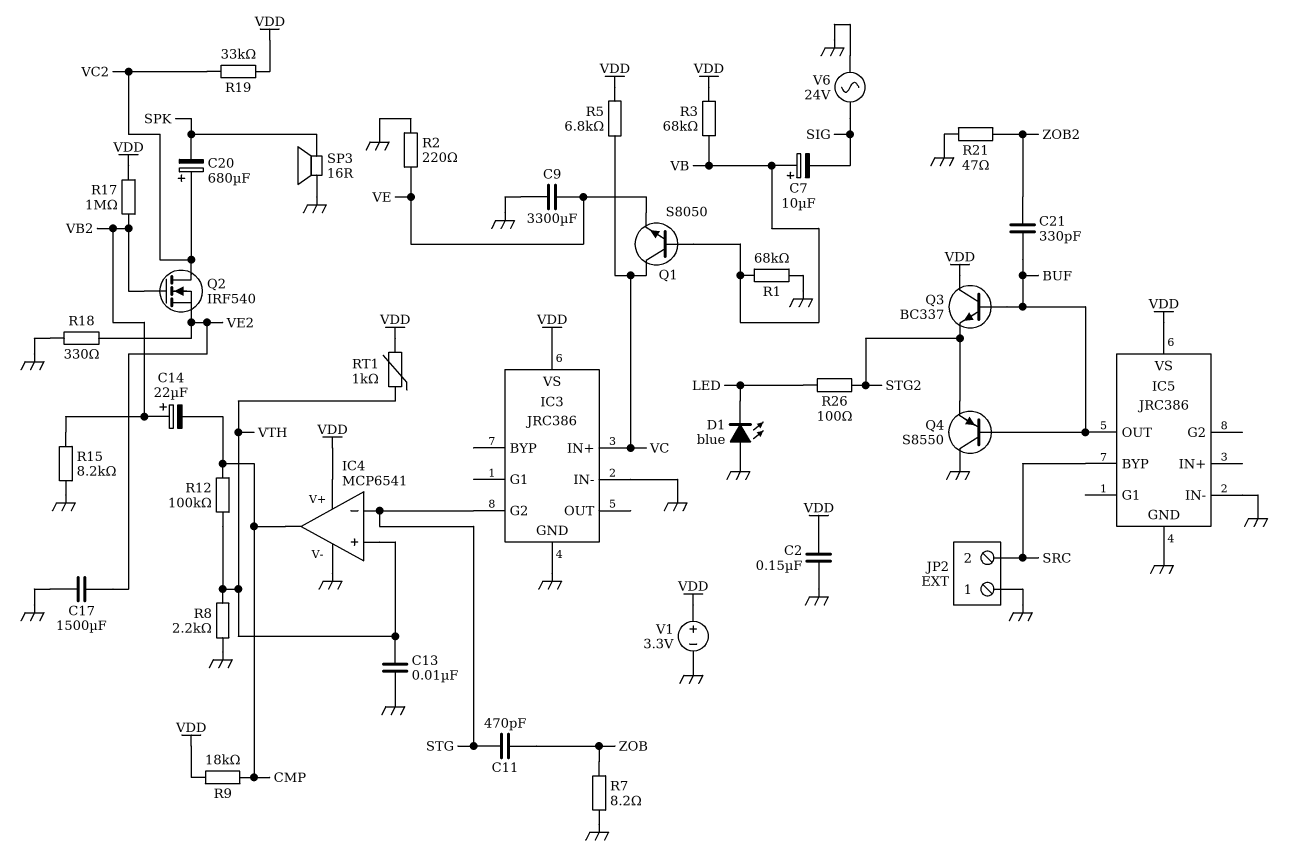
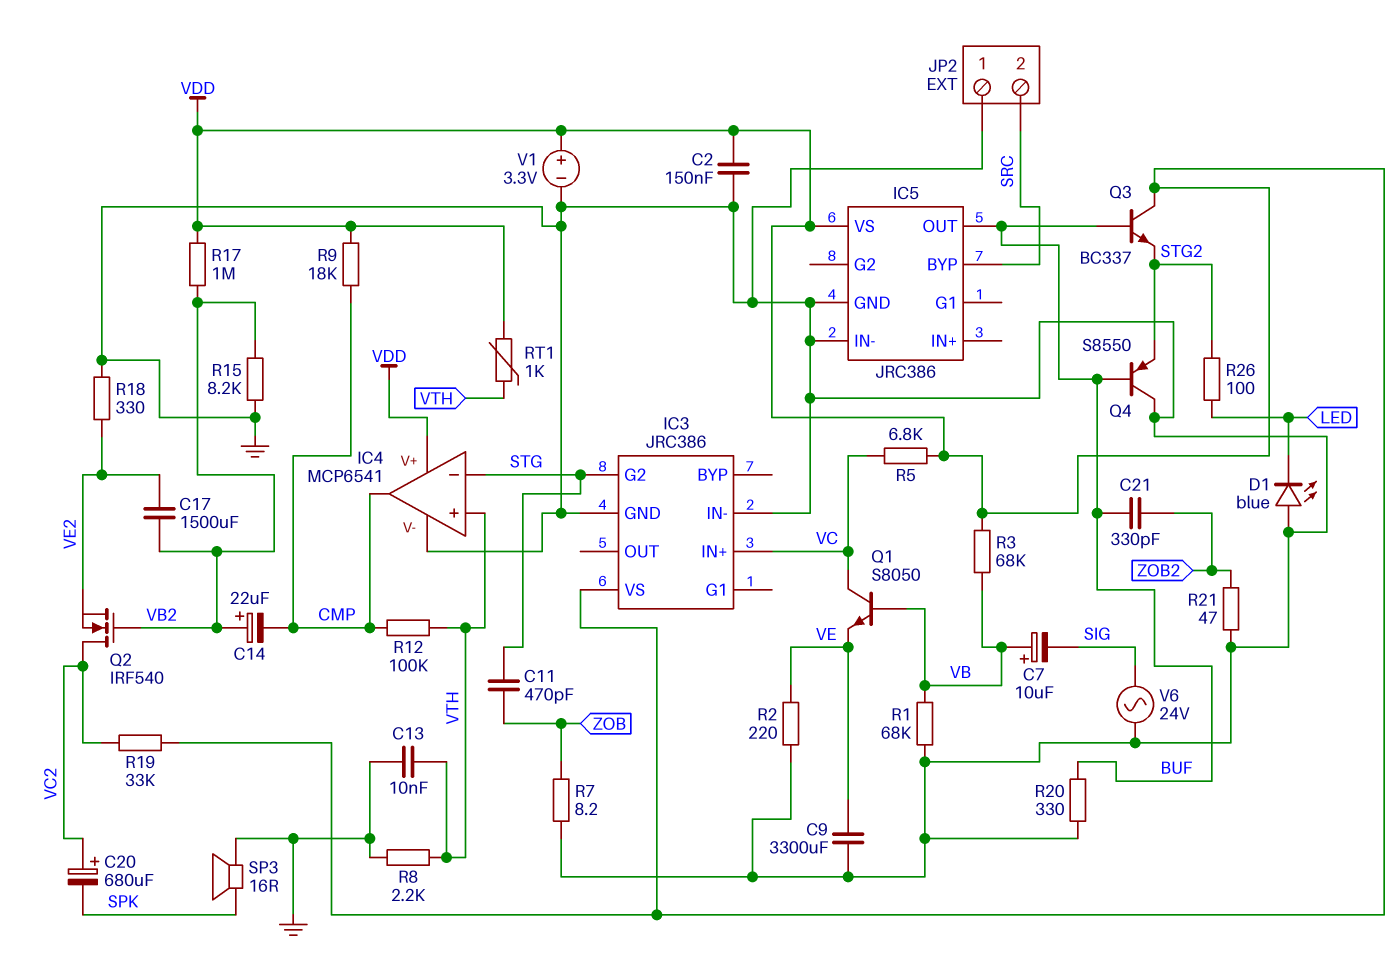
C17: 1500uF (GND, VE2) -> 1500uF (VB2, VE2)
R20: none -> 330 (BUF, GND)

